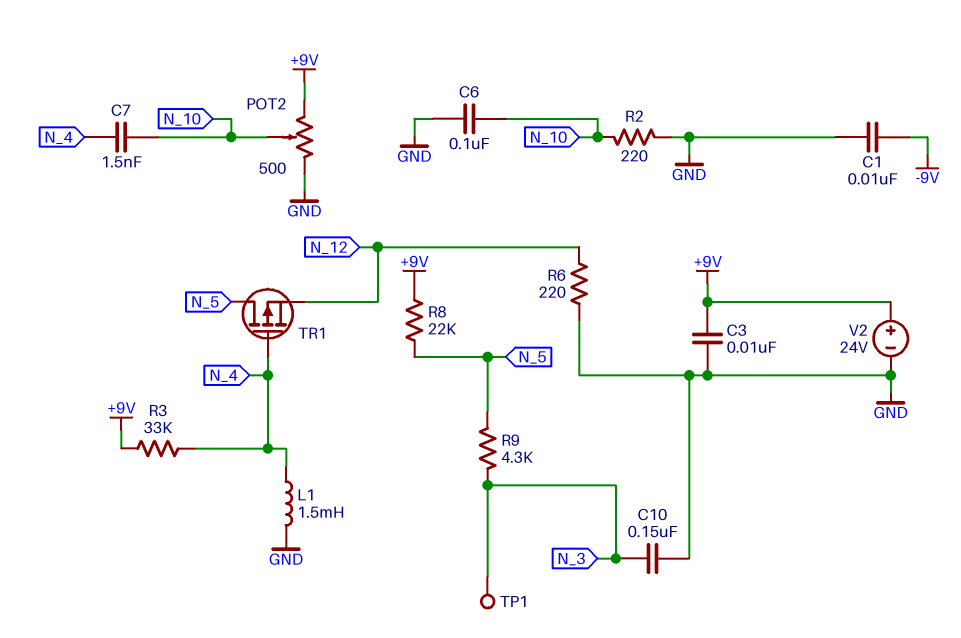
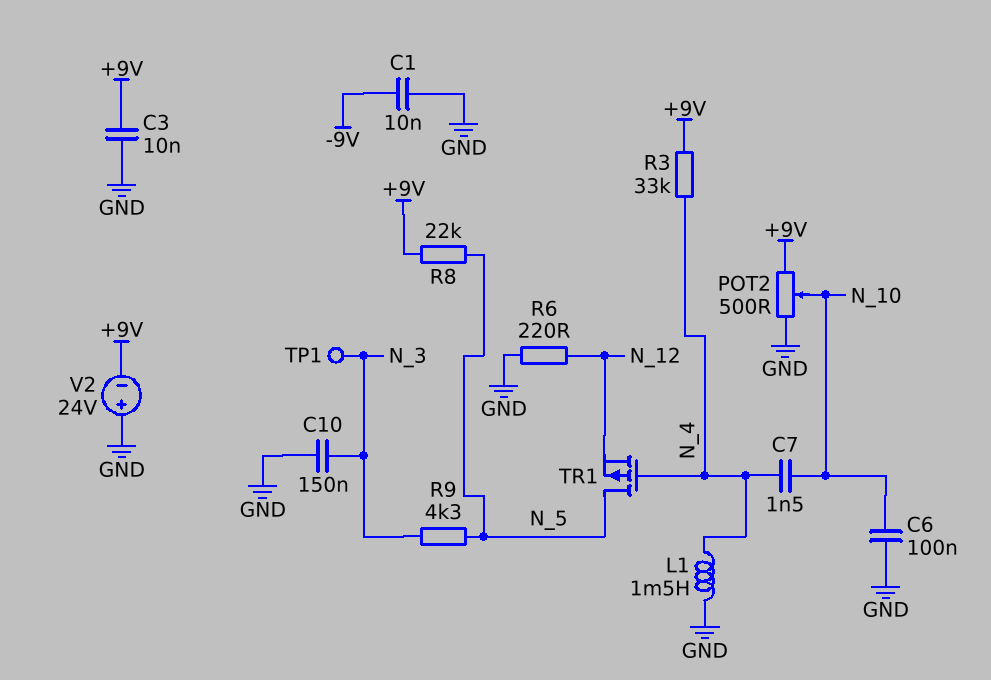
R2: 220 (GND, N_10) -> none
V2: 24V (plus +9V, minus GND) -> 24V (plus GND, minus +9V)

